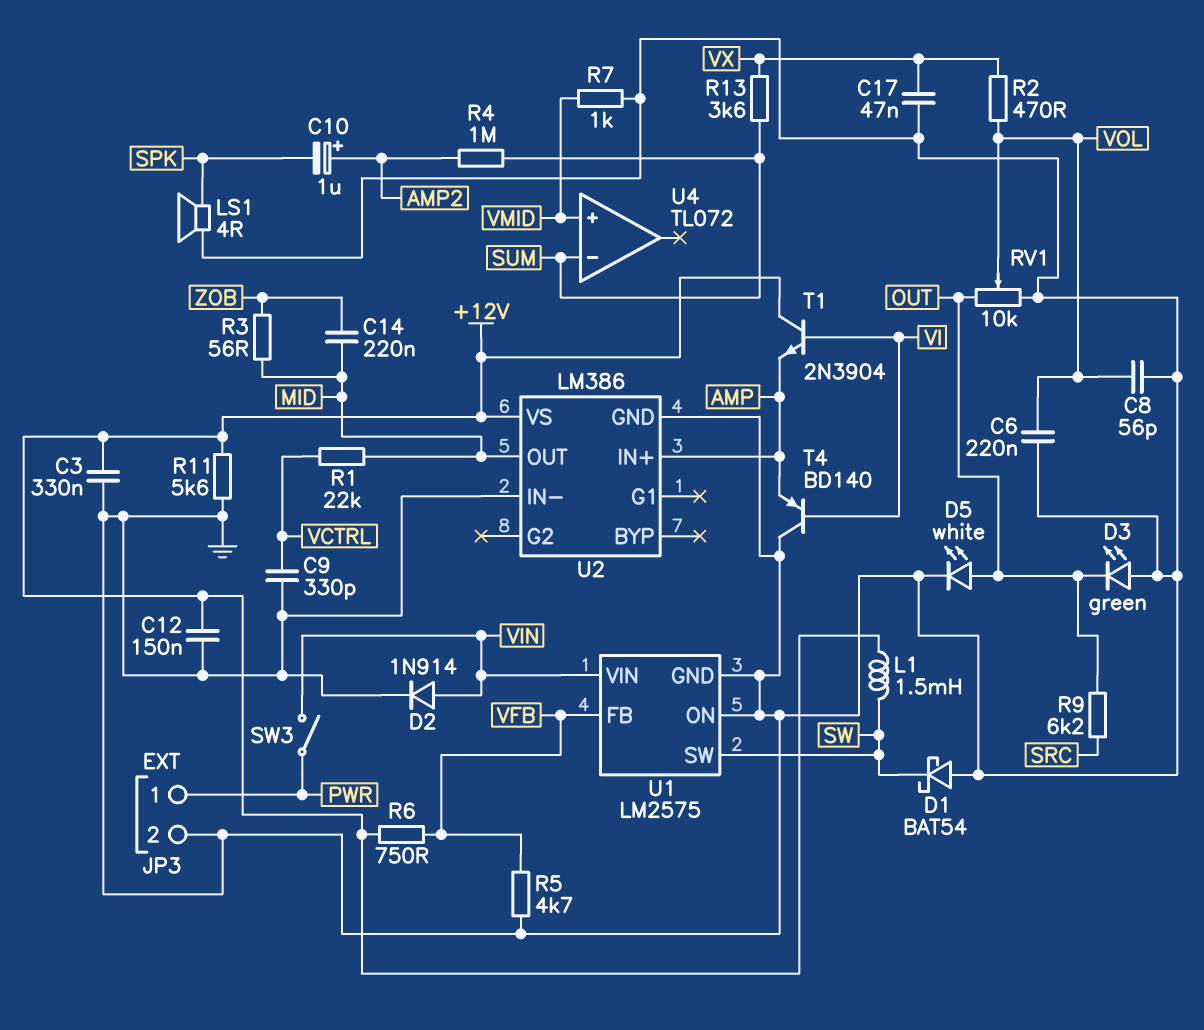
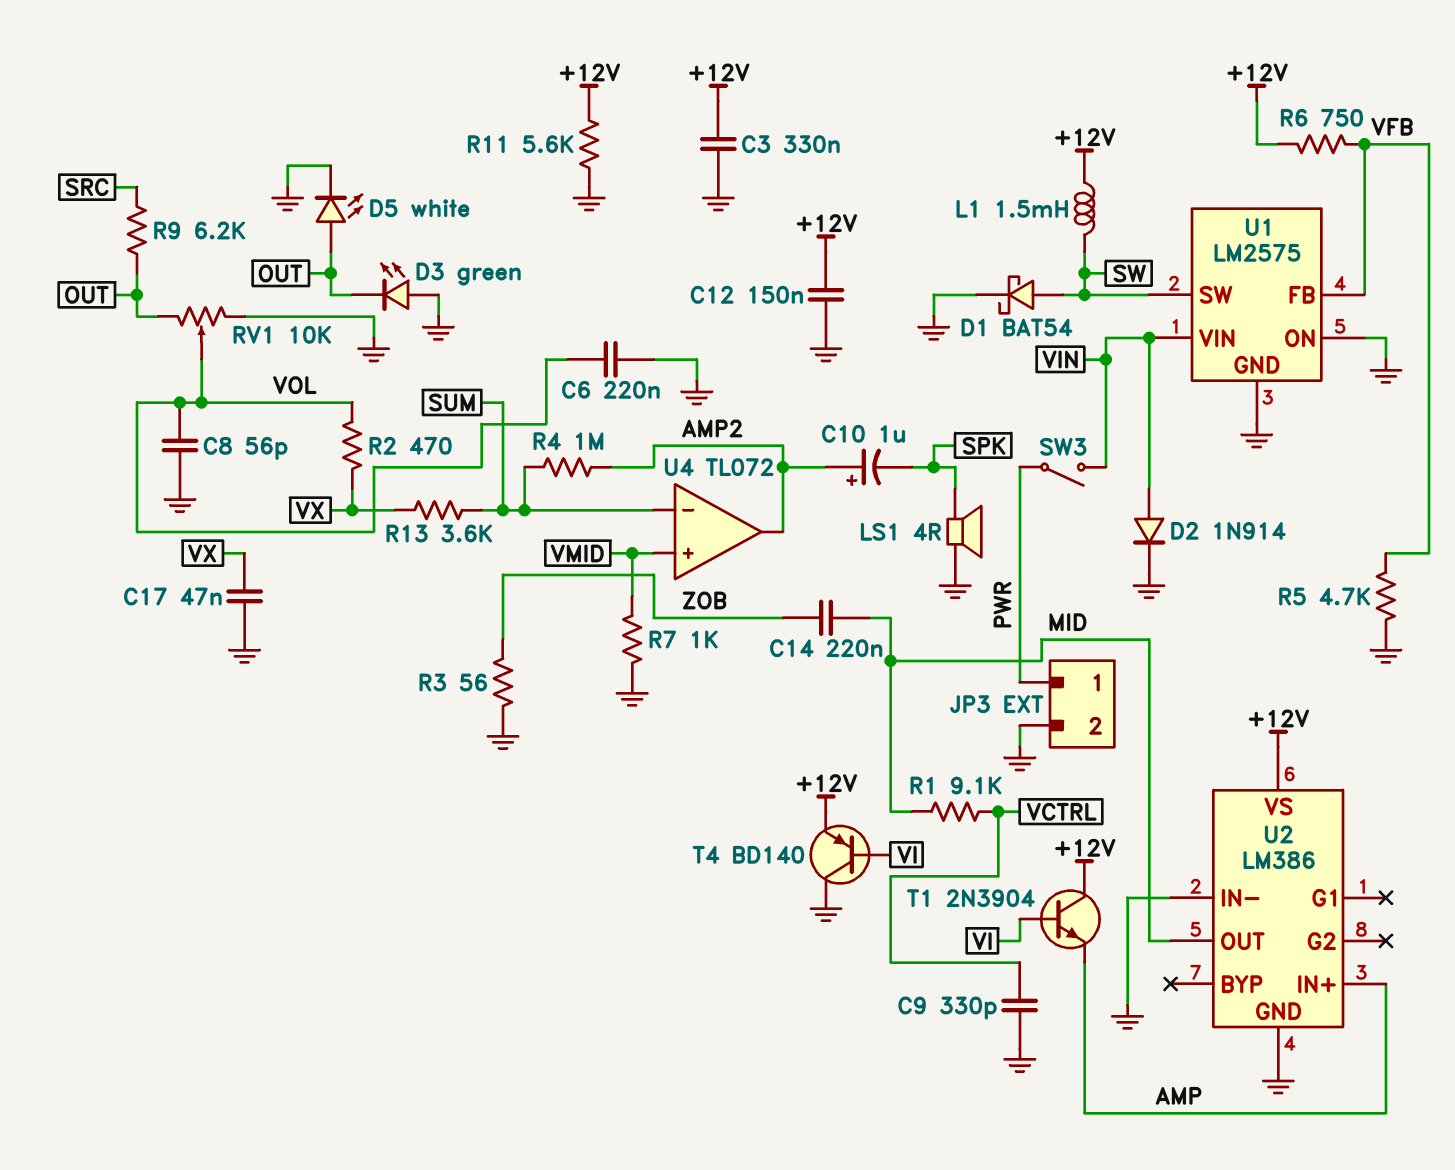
D1: schottky BAT54 (A GND, K SW) -> schottky BAT54 (A SW, K GND)
R1: 22k (MID, VCTRL) -> 9.1k (MID, VCTRL)
R3: 56 (MID, ZOB) -> 56 (GND, ZOB)
T4: PNP BD140 (B VI, C GND, E AMP) -> PNP BD140 (B VI, C GND, E +12V)
U4 pin out: none -> AMP2

